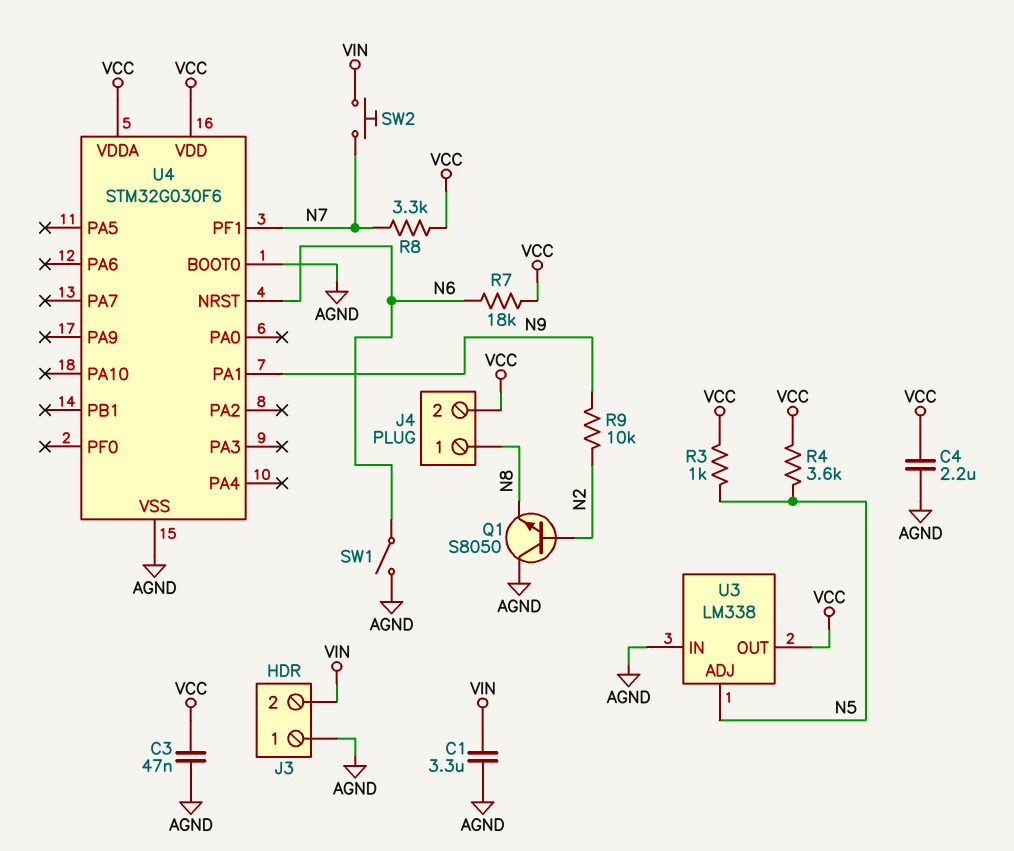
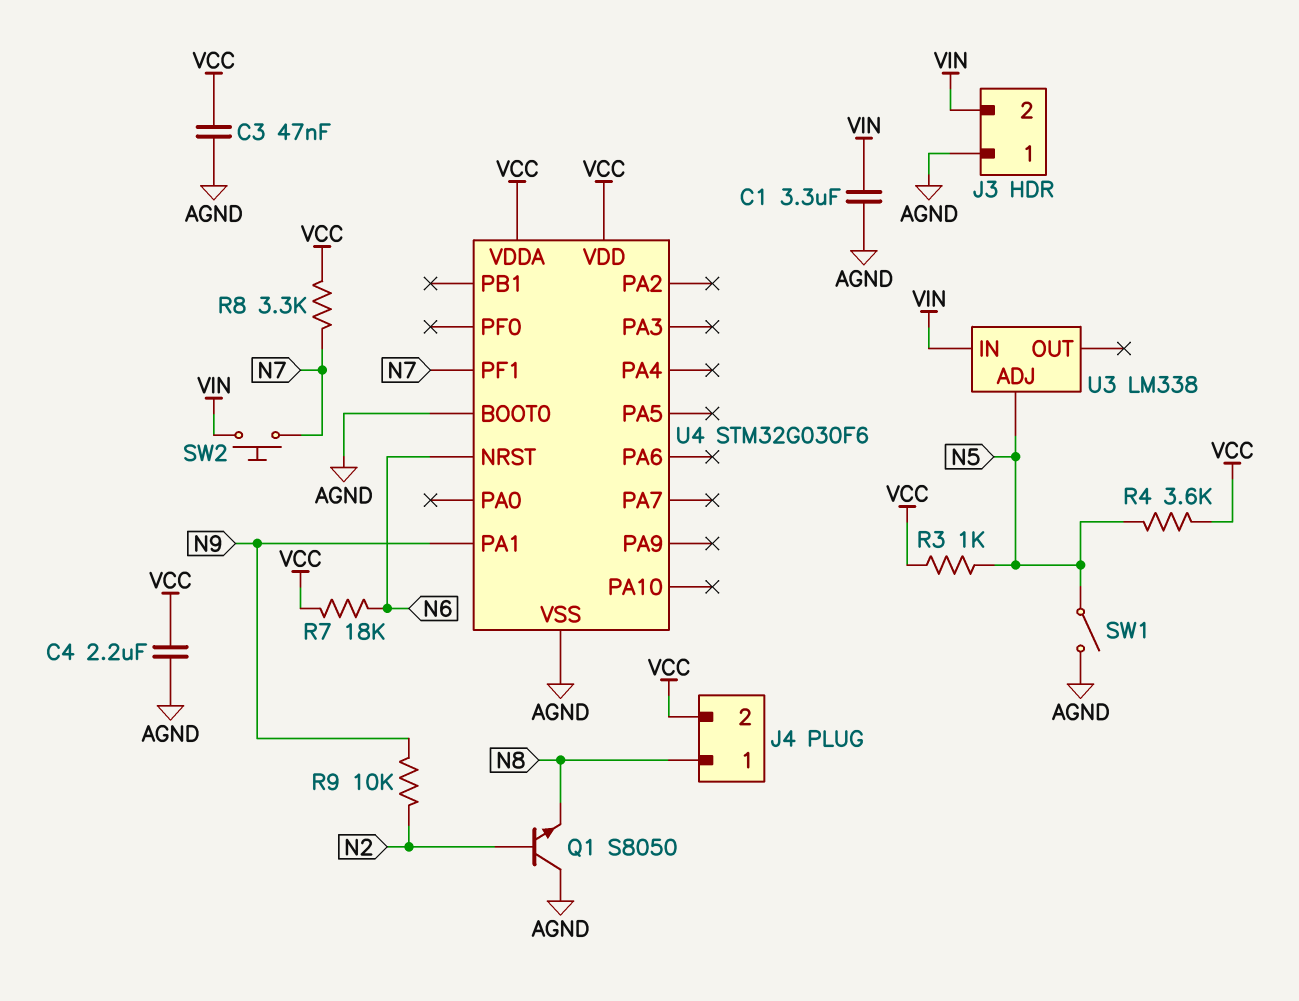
SW1: switch (AGND, N6) -> switch (AGND, N5)
U3 pin IN: AGND -> VIN
U3 pin OUT: VCC -> none

